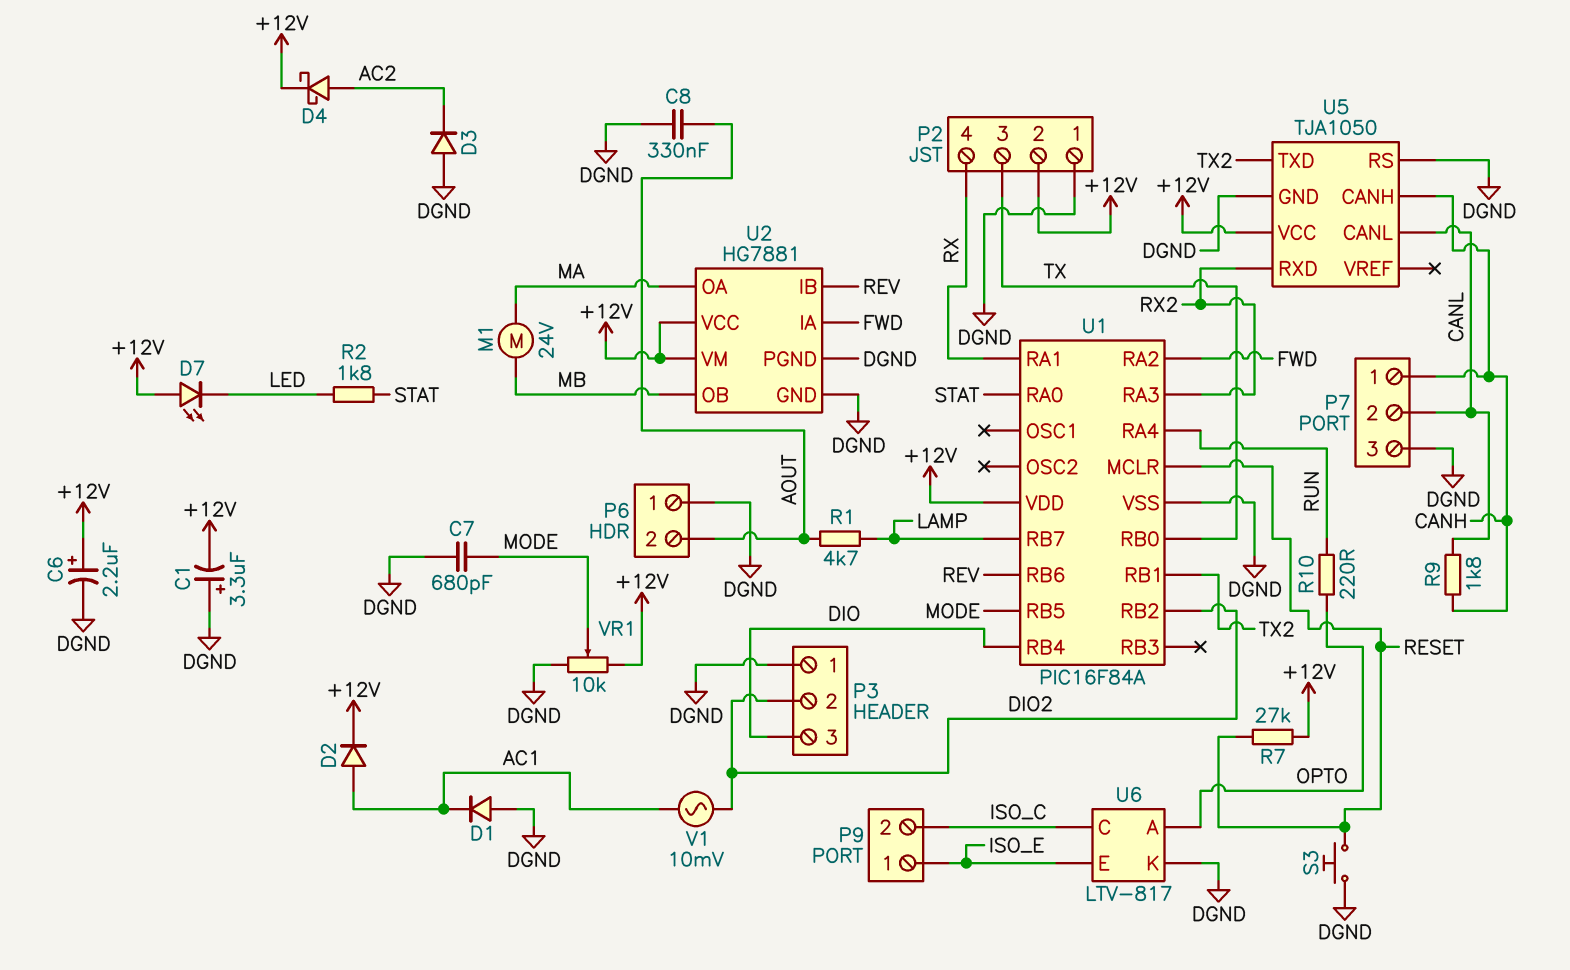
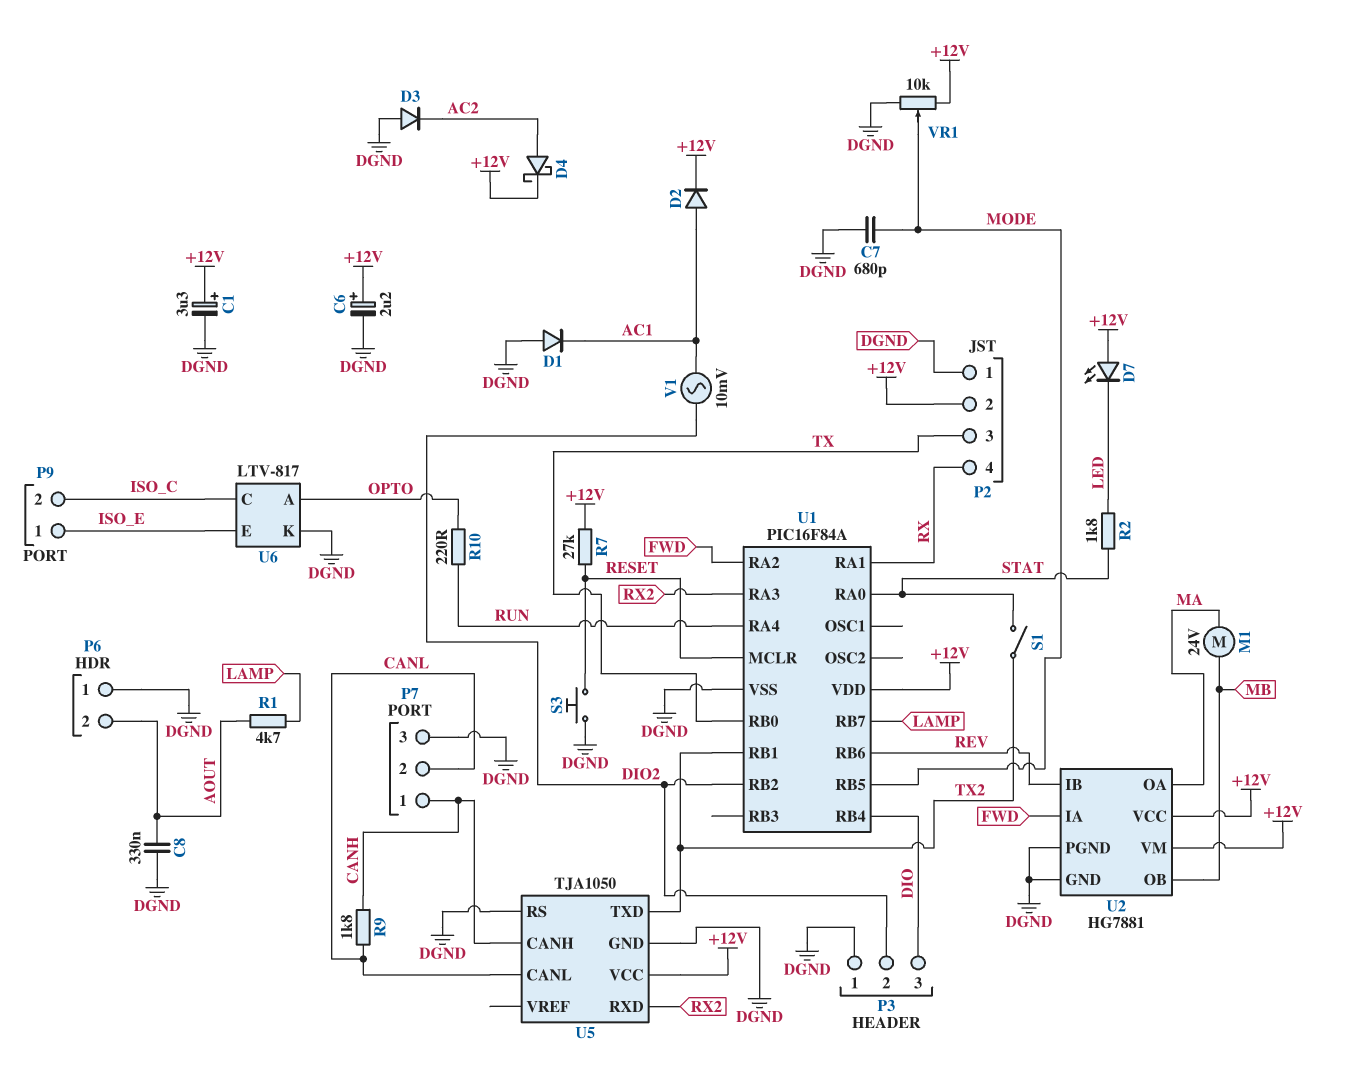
C1: 3.3uF (plus DGND, minus +12V) -> 3.3uF (plus +12V, minus DGND)
S1: none -> switch (STAT, TX2)

